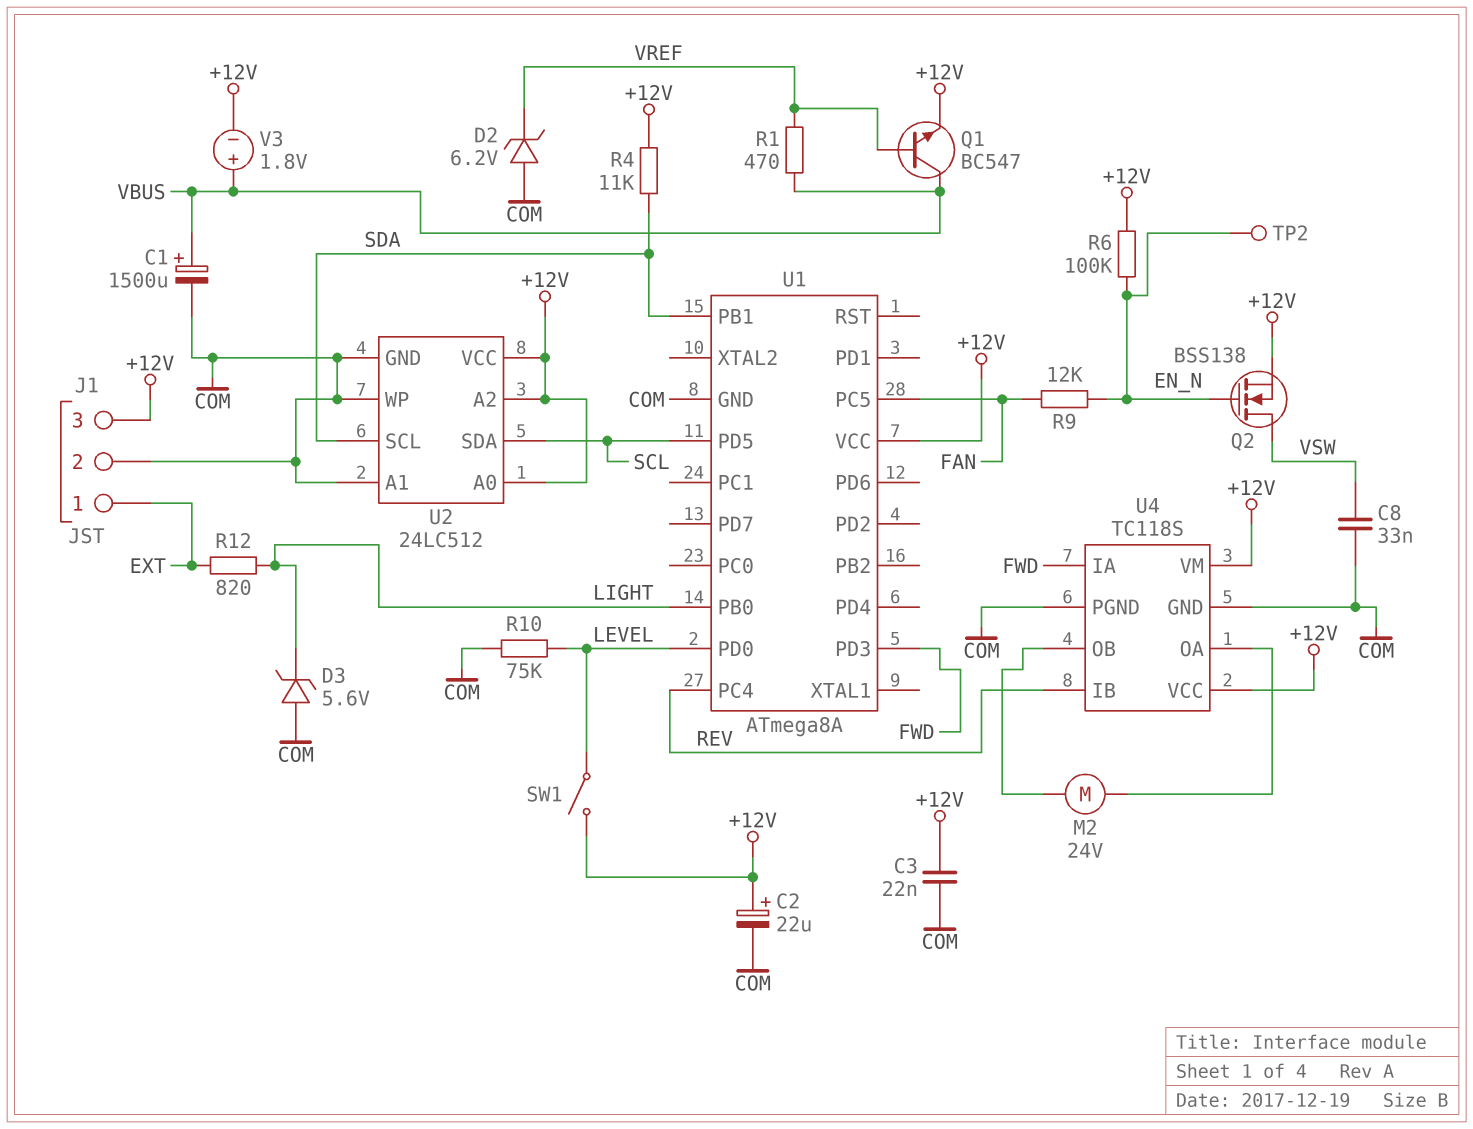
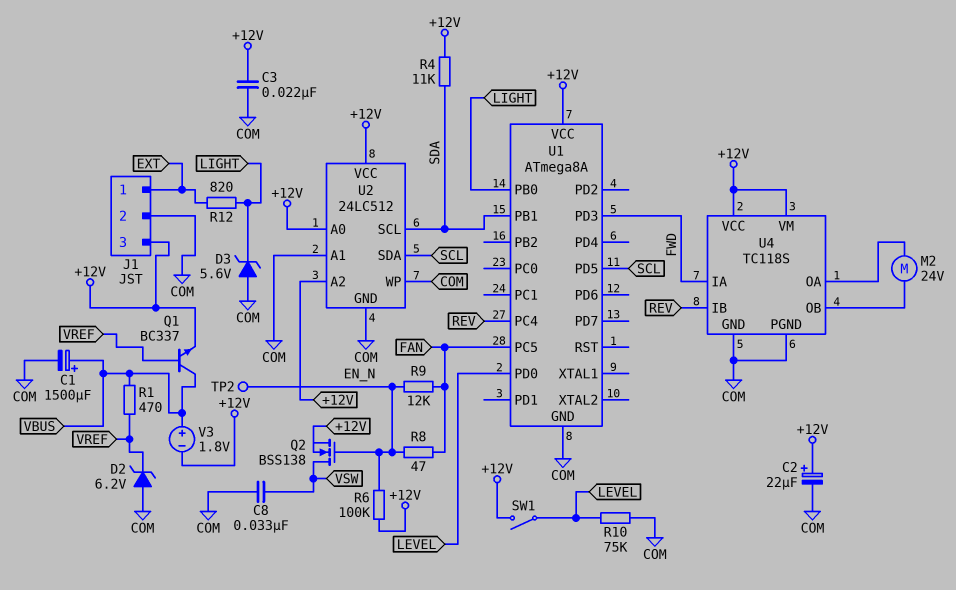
Q1: NPN BC547 (B VREF, C VBUS, E +12V) -> NPN BC337 (B VREF, C VBUS, E +12V)
R8: none -> 47 (EN_N, FAN)

